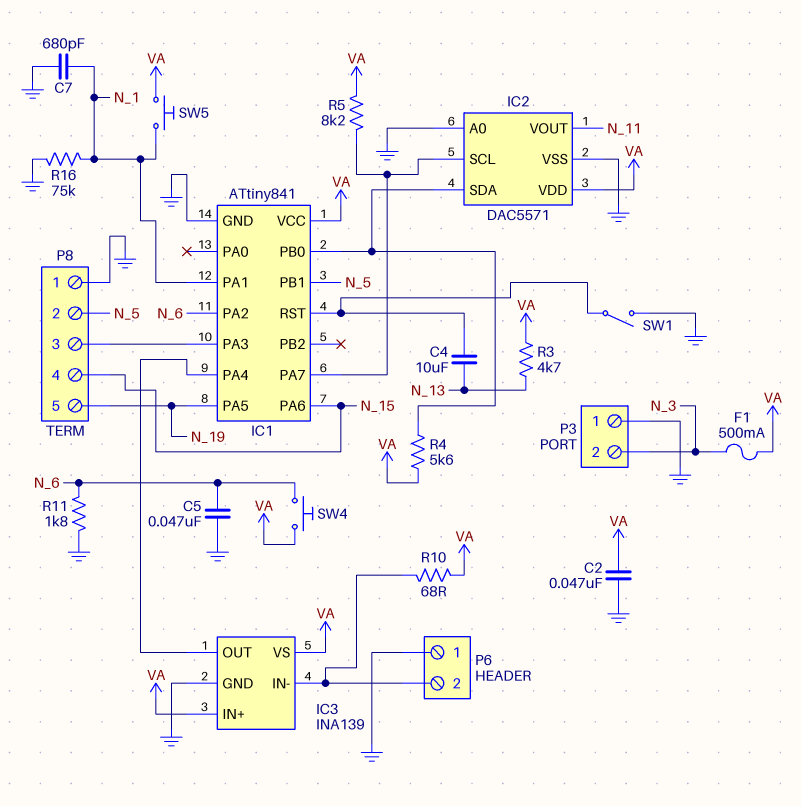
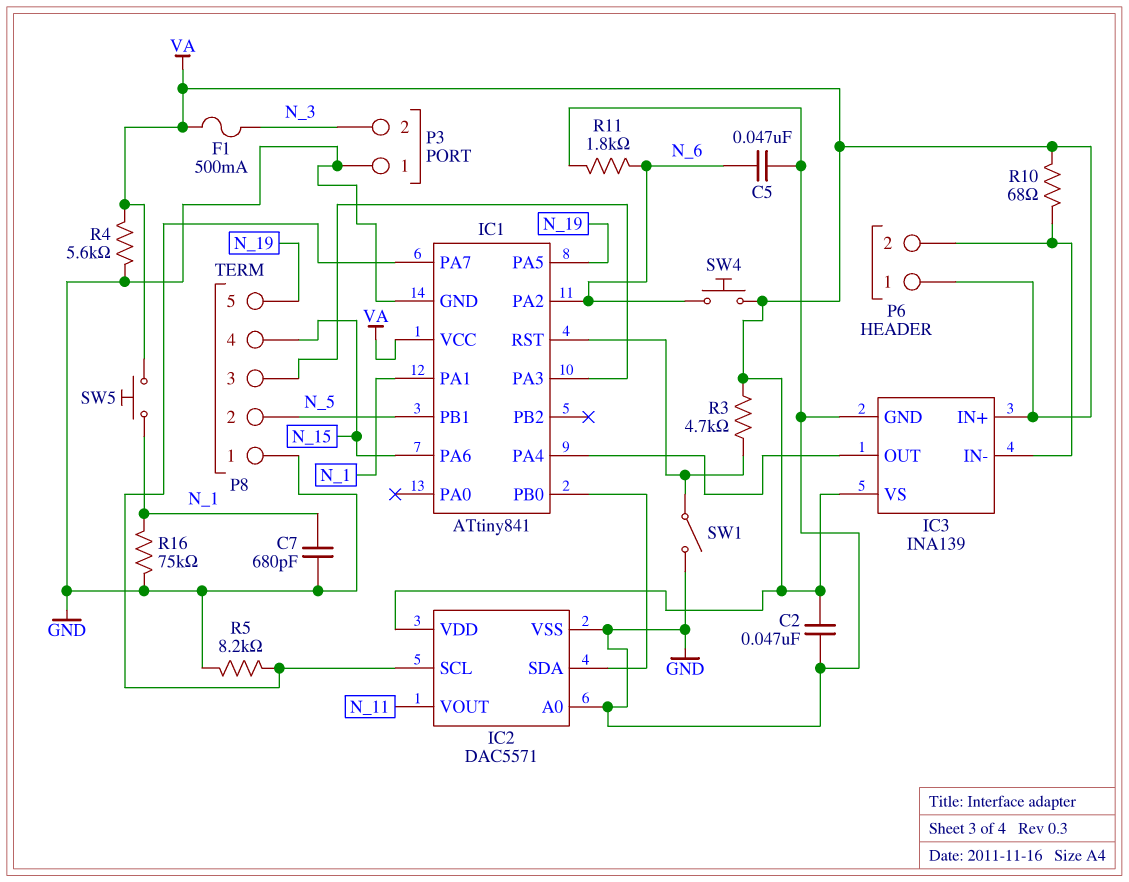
C4: 10uF (IC1/RST, N_13) -> none
P6 pin 1: GND -> VA
R3: 4.7k (N_13, VA) -> 4.7k (IC1/RST, VA)
R4: 5.6k (IC1/PB0, VA) -> 5.6k (GND, VA)
R5: 8.2k (IC1/PA7, VA) -> 8.2k (GND, IC1/PA7)

